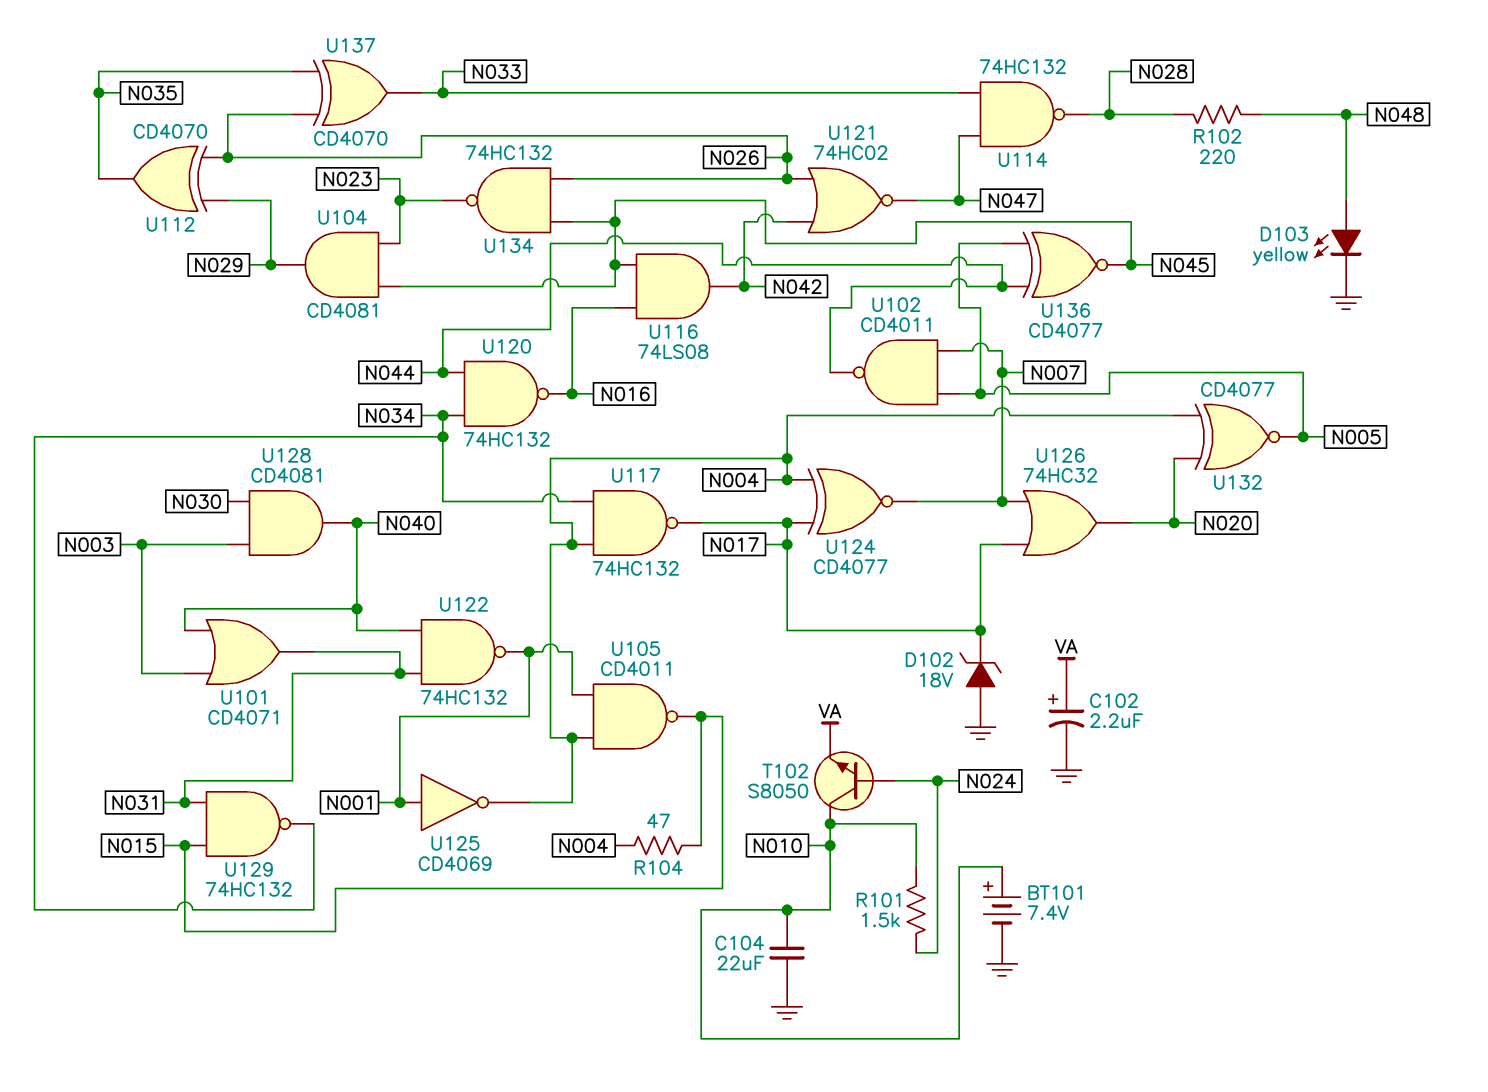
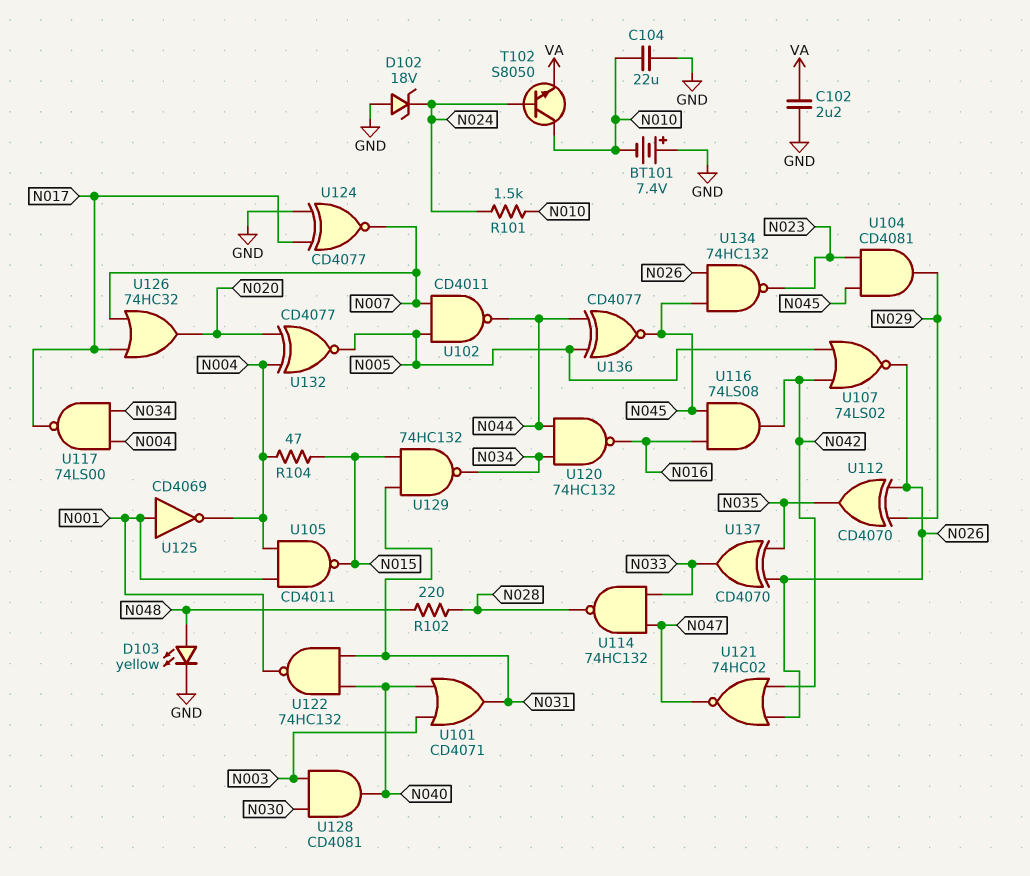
BT101: 7.4V (plus N010, minus GND) -> 7.4V (plus GND, minus N010)
C102: 2.2uF (plus VA, minus GND) -> 2.2uF (GND, VA)
D102: zener 18V (A GND, K N017) -> zener 18V (A GND, K N024)
U107: none -> NOR 74LS02 (in N005, in N042, out N026)
U117: NAND 74HC132 (in N004, in N034, out N017) -> NAND 74LS00 (in N004, in N034, out N017)
U124: XNOR CD4077 (in N004, in N017, out N007) -> XNOR CD4077 (in GND, in N017, out N007)

